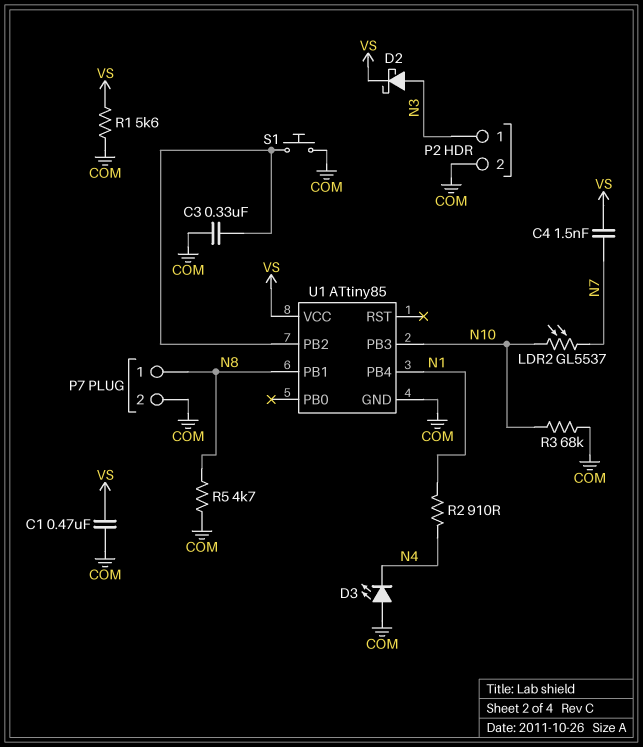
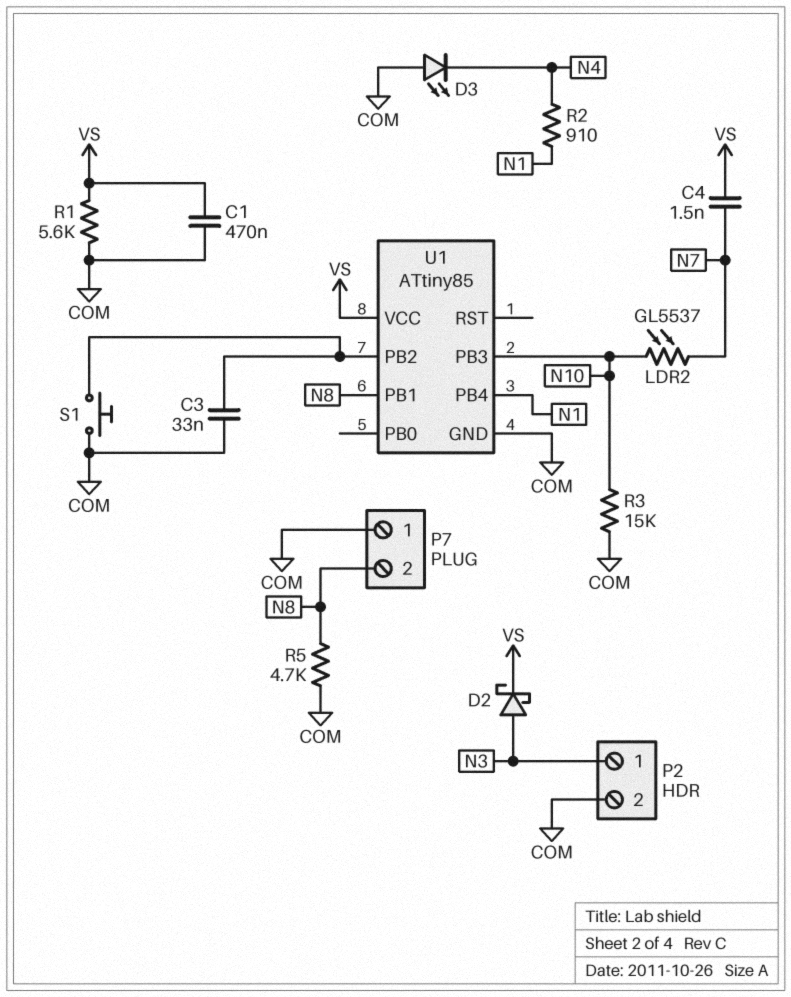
C3: 330nF (COM, U1/PB2) -> 33nF (COM, U1/PB2)
P7 pin 1: N8 -> COM
P7 pin 2: COM -> N8
R3: 68k (COM, N10) -> 15k (COM, N10)

